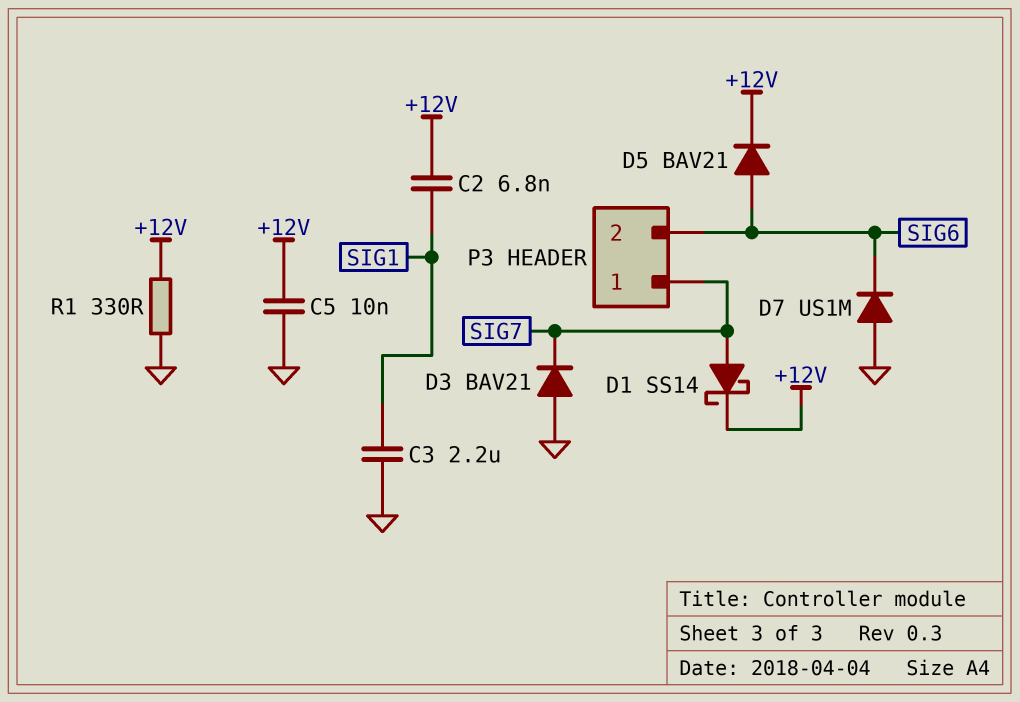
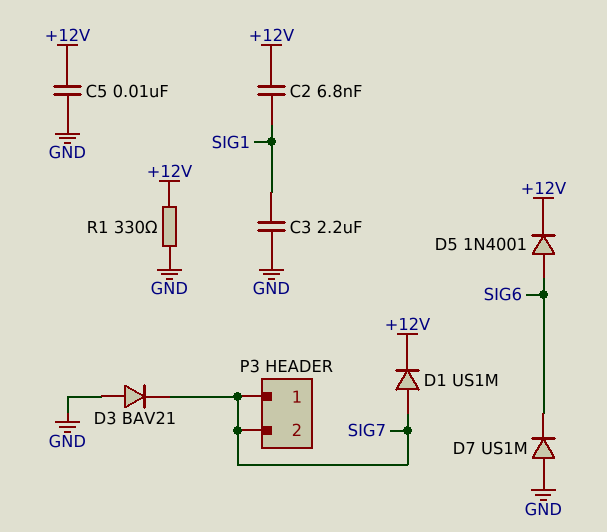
D1: schottky SS14 (A SIG7, K +12V) -> diode US1M (A SIG7, K +12V)
D5: diode BAV21 (A SIG6, K +12V) -> diode 1N4001 (A SIG6, K +12V)
P3 pin 2: SIG6 -> SIG7

